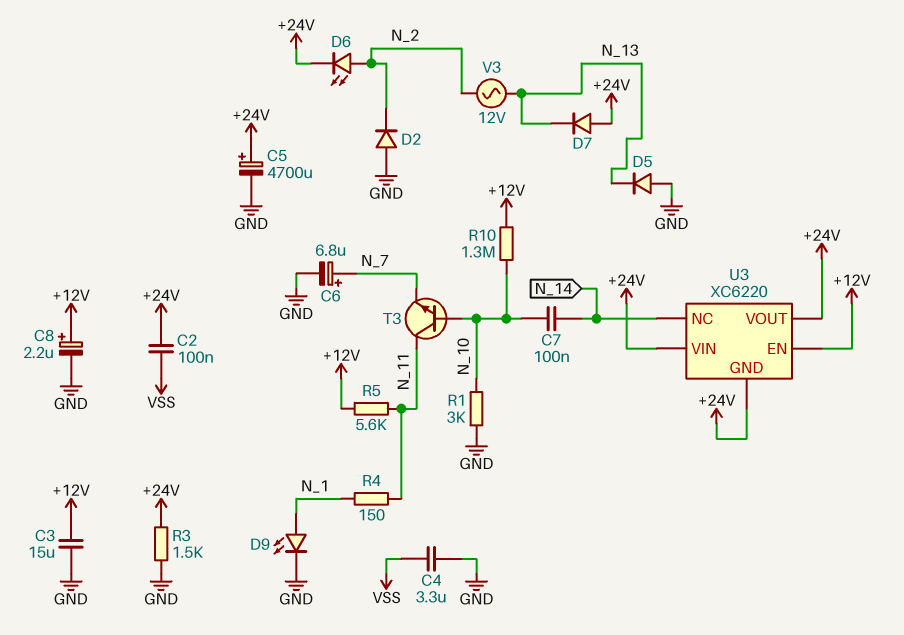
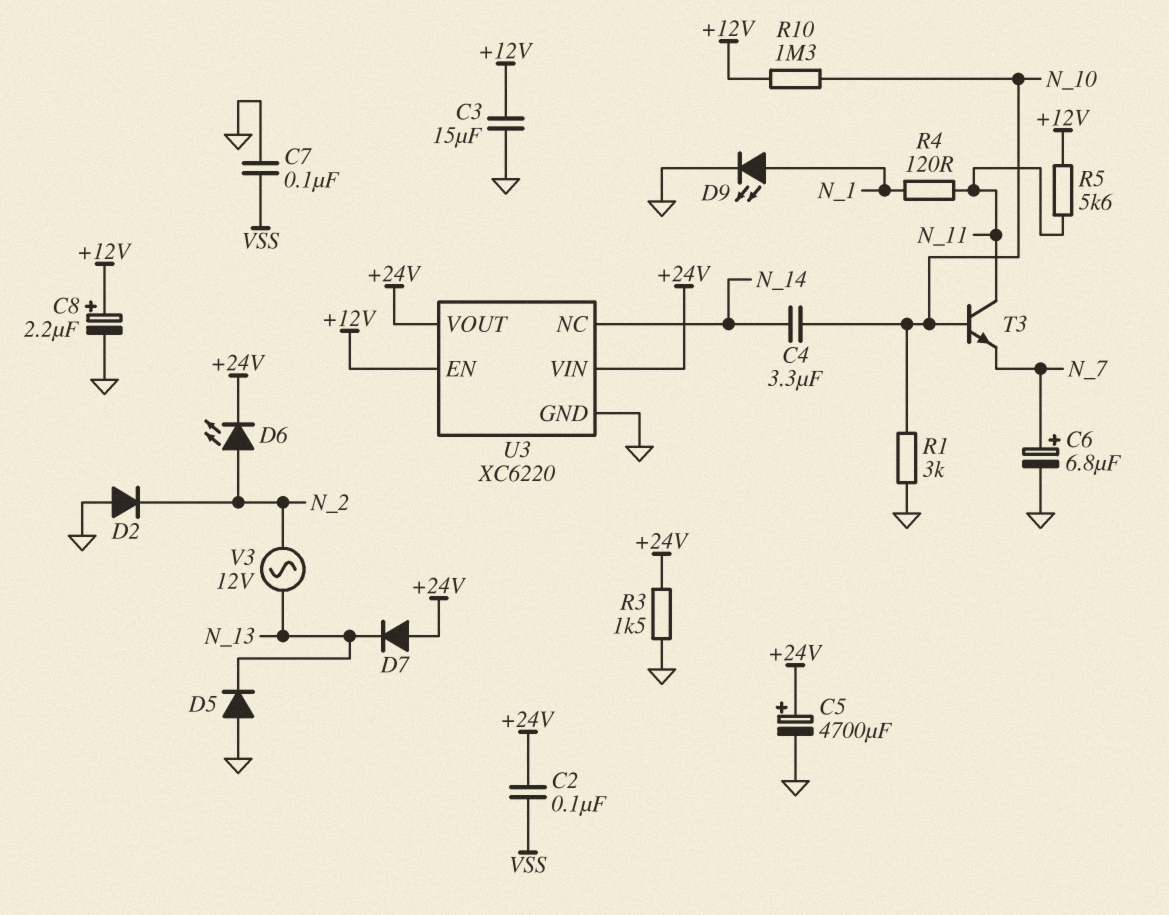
C4: 3.3uF (GND, VSS) -> 3.3uF (N_10, N_14)
C7: 100nF (N_10, N_14) -> 100nF (GND, VSS)
R4: 150 (N_1, N_11) -> 120 (N_1, N_11)
U3 pin GND: +24V -> GND

